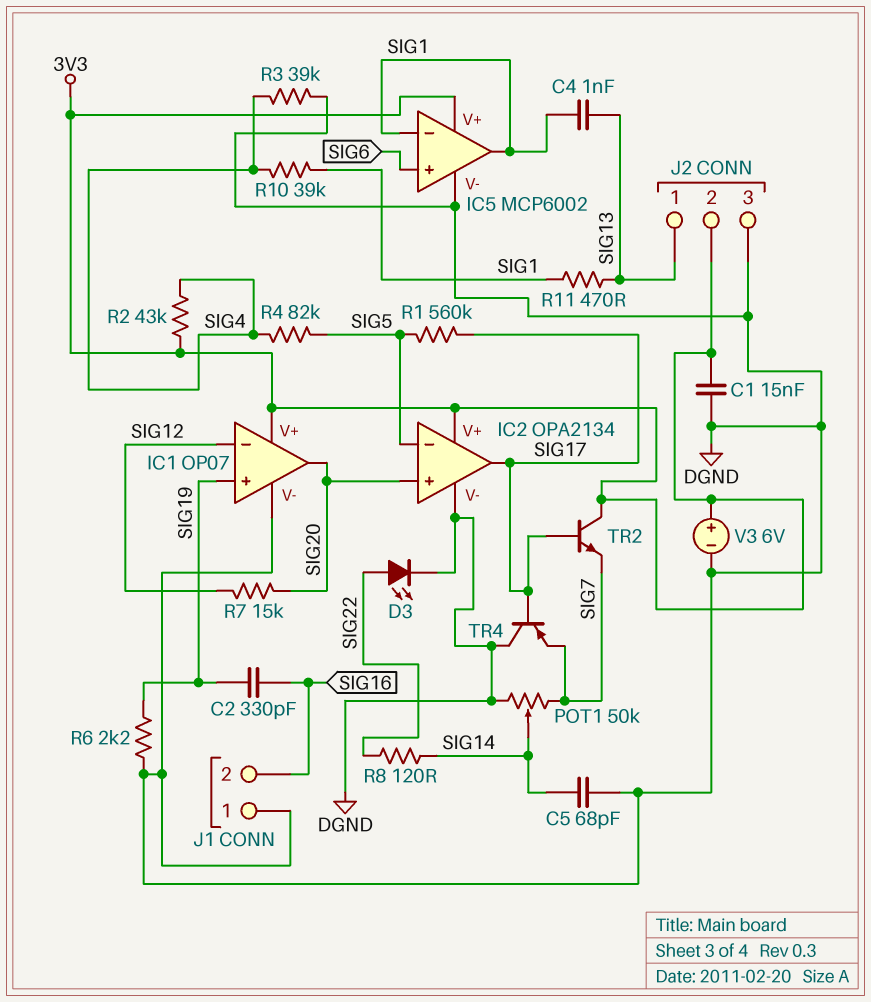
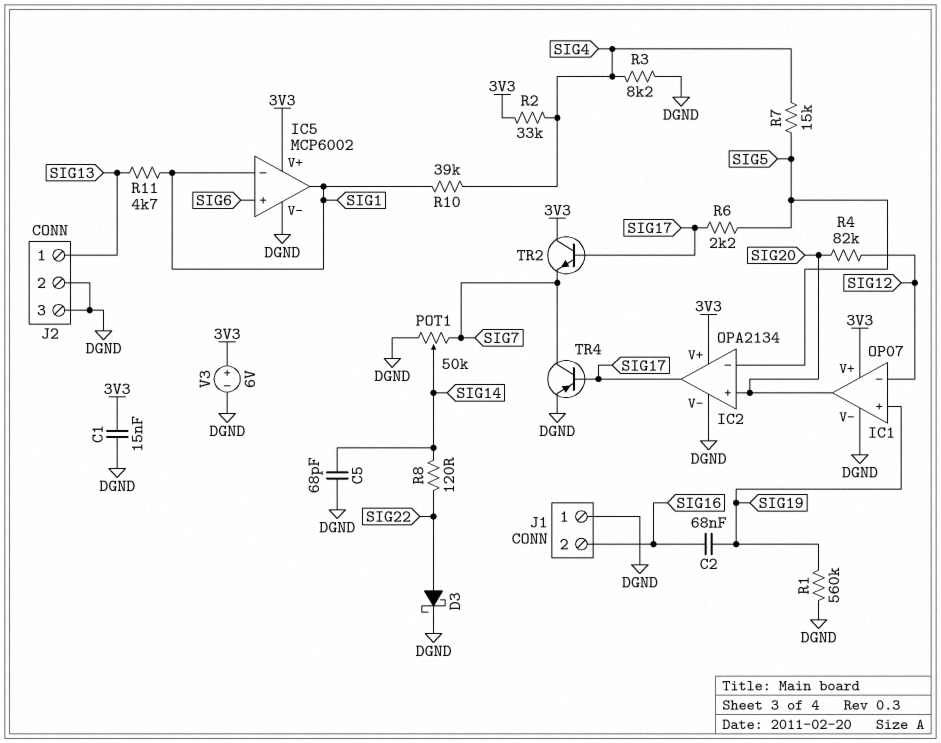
C2: 330pF (SIG16, SIG19) -> 68nF (SIG16, SIG19)
C4: 1nF (SIG1, SIG13) -> none
D3: LED (A SIG22, K DGND) -> schottky (A SIG22, K DGND)
J2 pin 2: 3V3 -> DGND
R1: 560k (SIG5, SIG17) -> 560k (DGND, SIG19)
R2: 43k (3V3, SIG4) -> 33k (3V3, SIG4)
R3: 39k (DGND, SIG4) -> 8.2k (DGND, SIG4)
R4: 82k (SIG4, SIG5) -> 82k (SIG12, SIG20)
R6: 2.2k (DGND, SIG19) -> 2.2k (SIG5, SIG17)
R7: 15k (SIG12, SIG20) -> 15k (SIG4, SIG5)
R11: 470 (SIG1, SIG13) -> 4.7k (SIG1, SIG13)
TR4: PNP (B SIG17, C DGND, E SIG7) -> PNP (B SIG17, C SIG7, E DGND)

